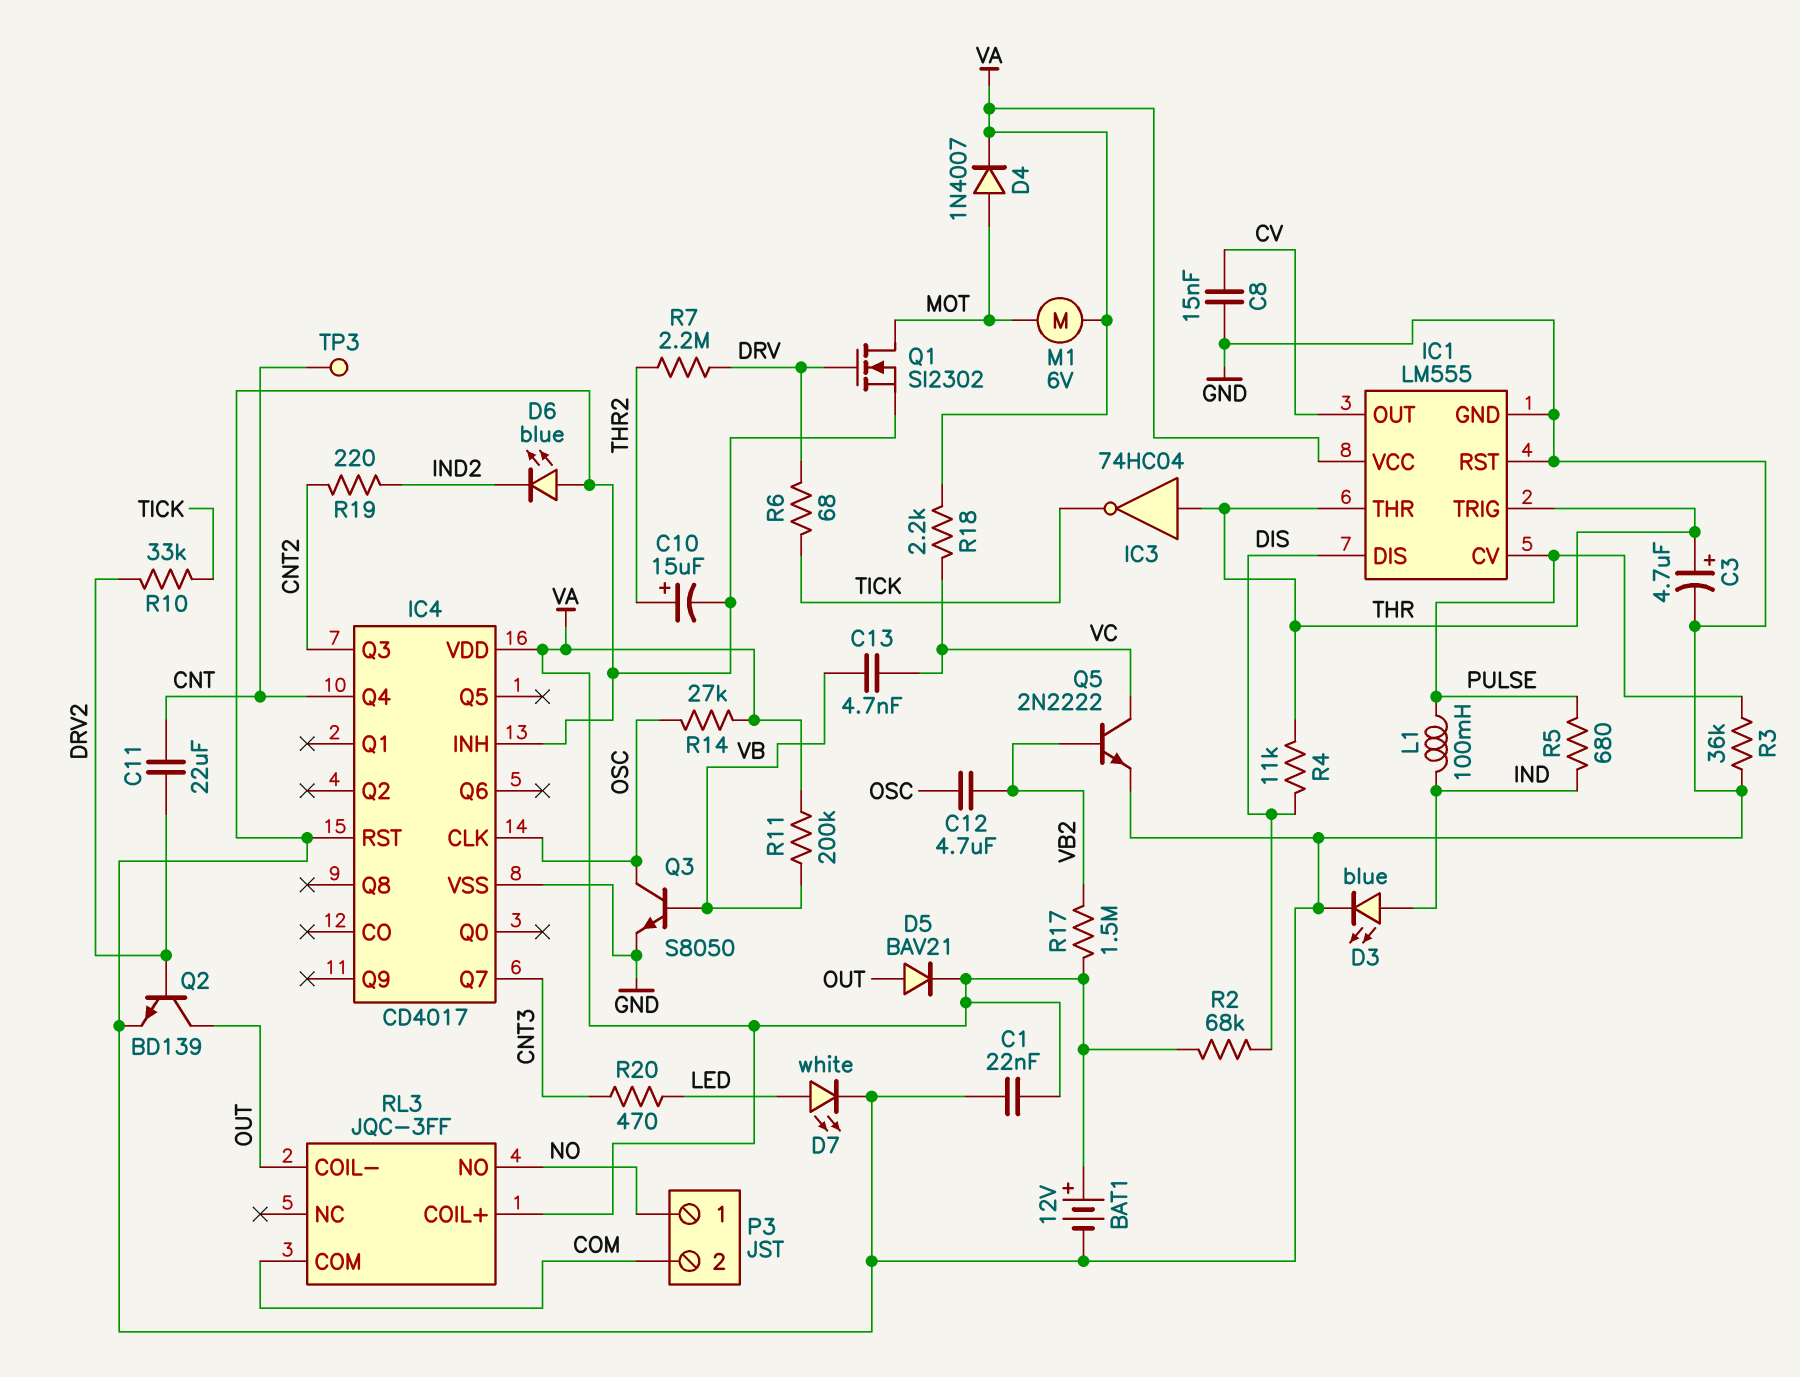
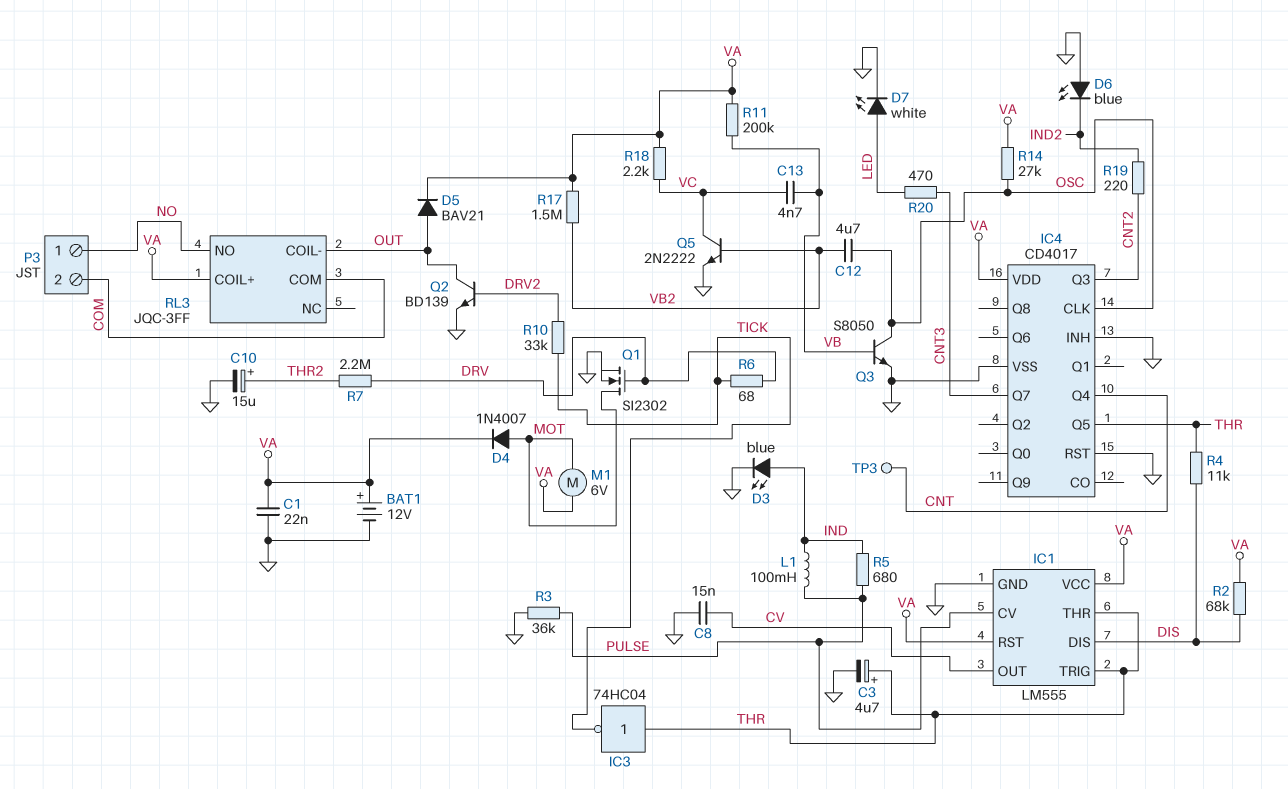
C11: 22uF (CNT, DRV2) -> none
IC1 pin RST: GND -> VA
IC4 pin Q5: none -> THR

